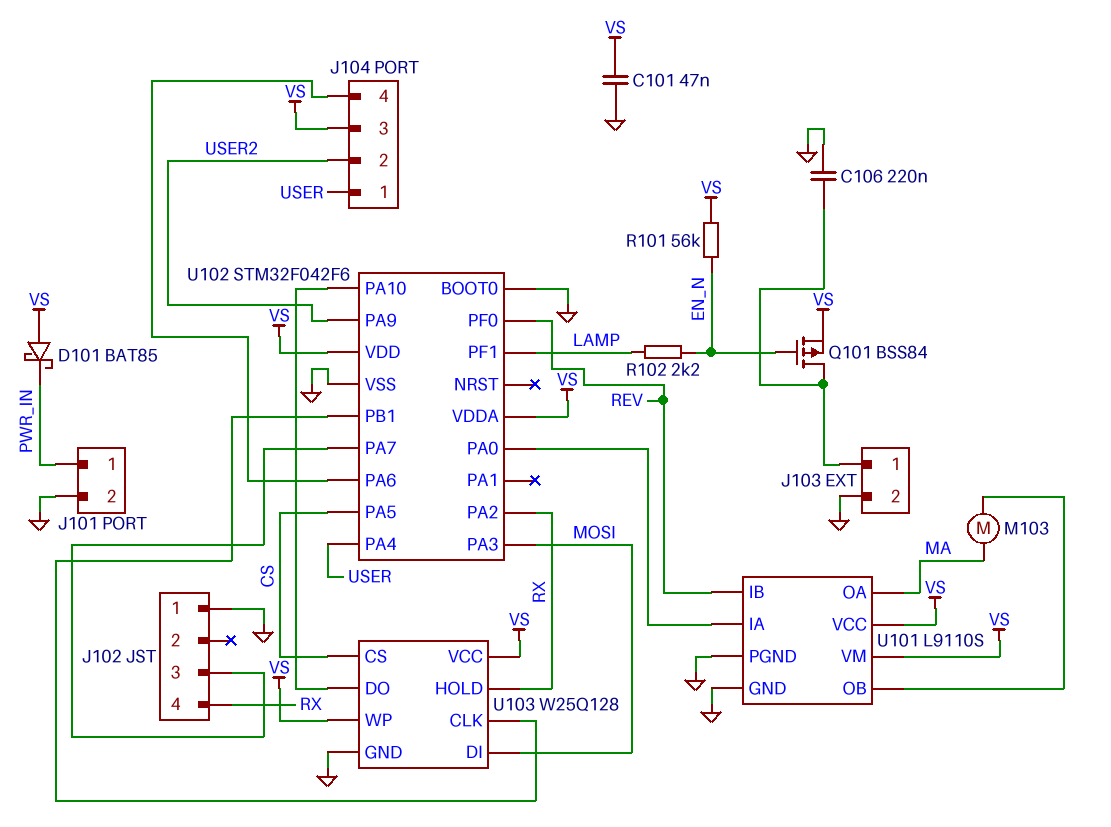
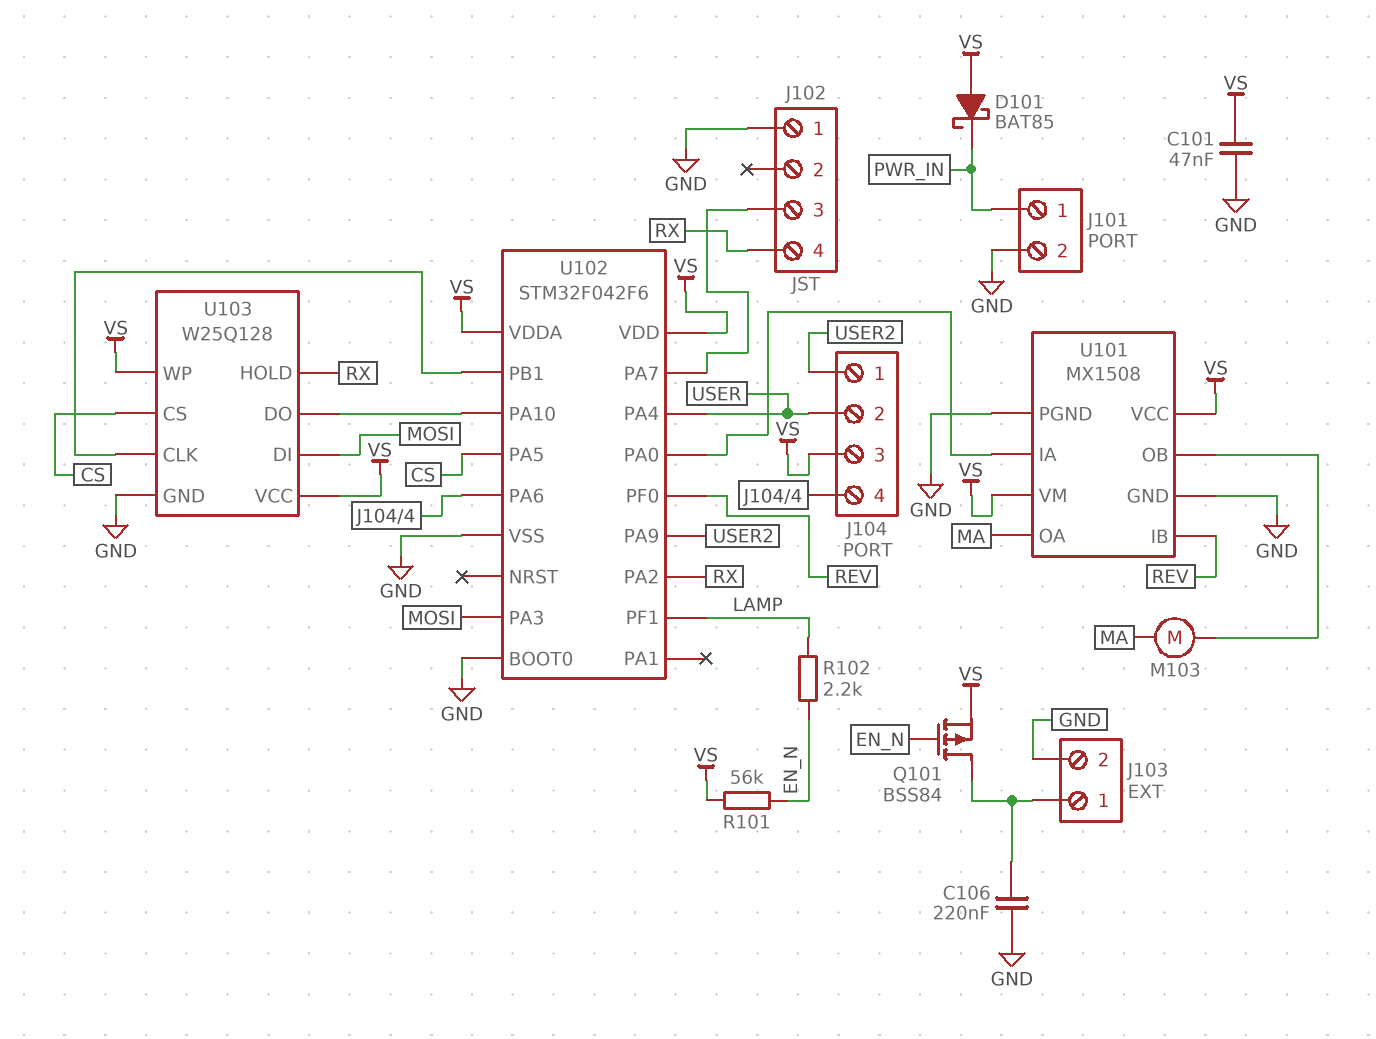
J104 pin 1: USER -> USER2
J104 pin 2: USER2 -> USER
U101: L9110S -> MX1508

